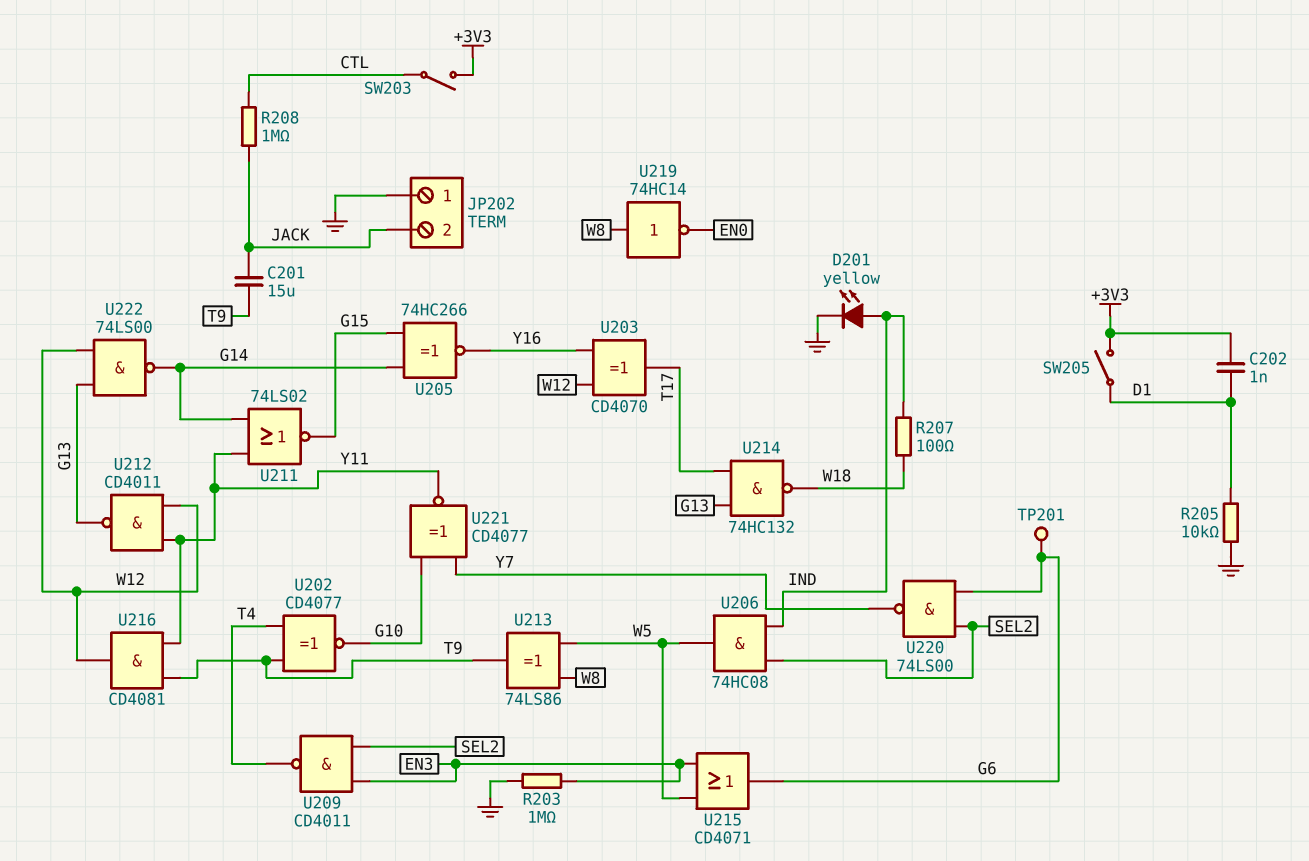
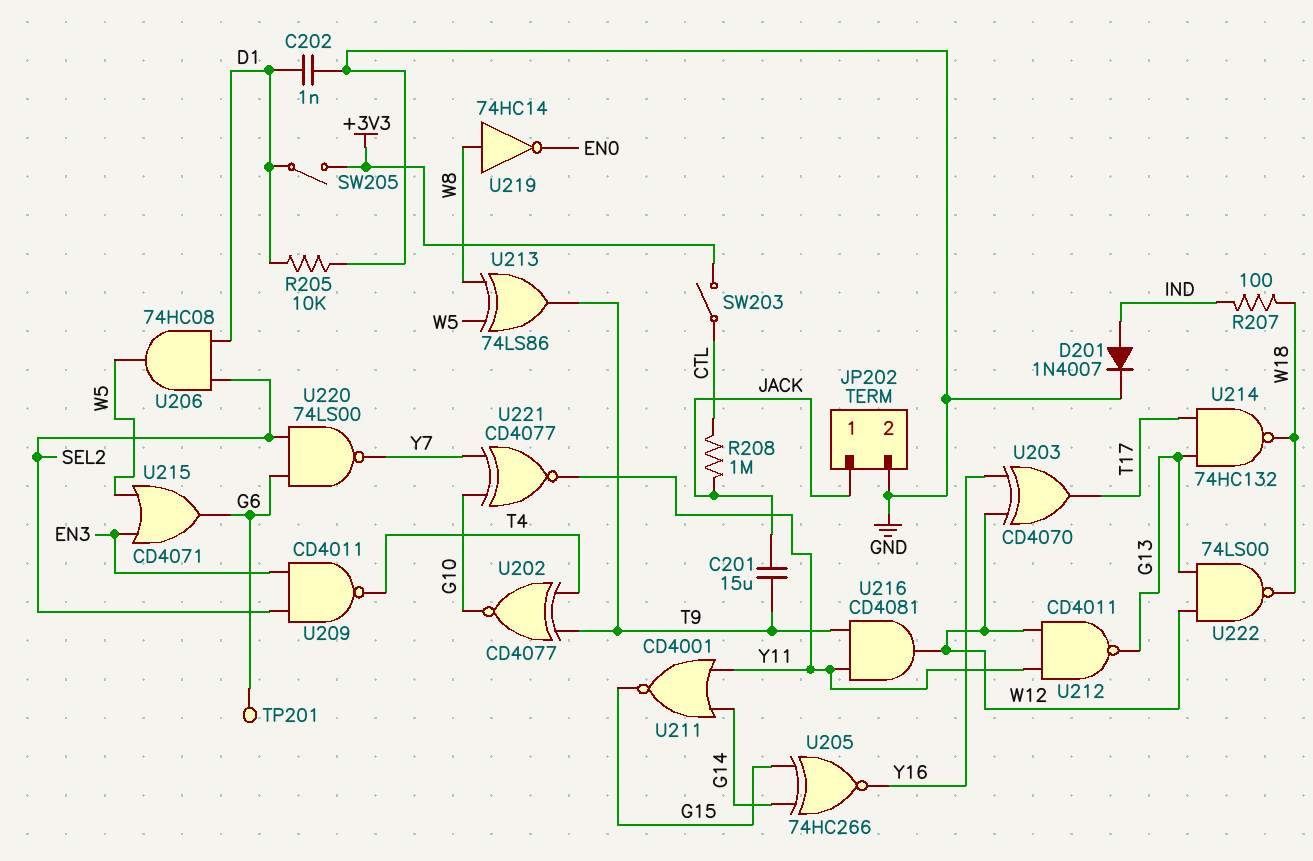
C202: 1nF (+3V3, D1) -> 1nF (D1, GND)
D201: LED yellow (A IND, K GND) -> diode 1N4007 (A IND, K GND)
JP202 pin 1: GND -> JACK
JP202 pin 2: JACK -> GND
R203: 1M (EN3, GND) -> none
U206: AND 74HC08 (in IND, in SEL2, out W5) -> AND 74HC08 (in D1, in SEL2, out W5)
U211: NOR 74LS02 (in G14, in Y11, out G15) -> NOR CD4001 (in G14, in Y11, out G15)
U222: NAND 74LS00 (in G13, in W12, out G14) -> NAND 74LS00 (in G13, in W12, out W18)

